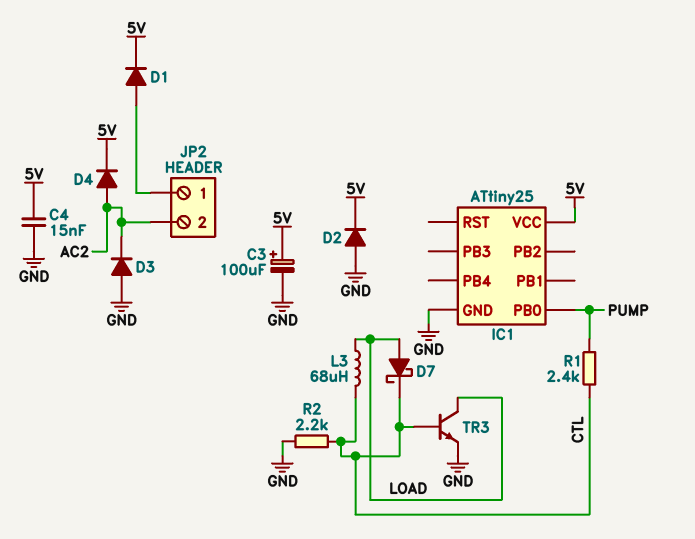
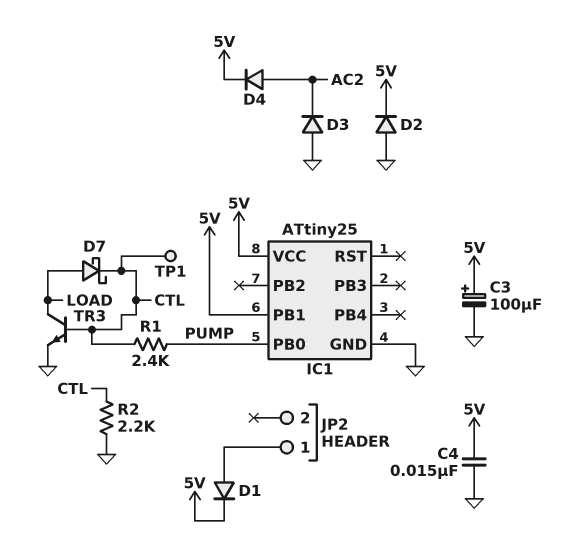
IC1 pin PB1: none -> 5V
JP2 pin 2: AC2 -> none
L3: 68uH (CTL, LOAD) -> none
TP1: none -> test point (CTL)

